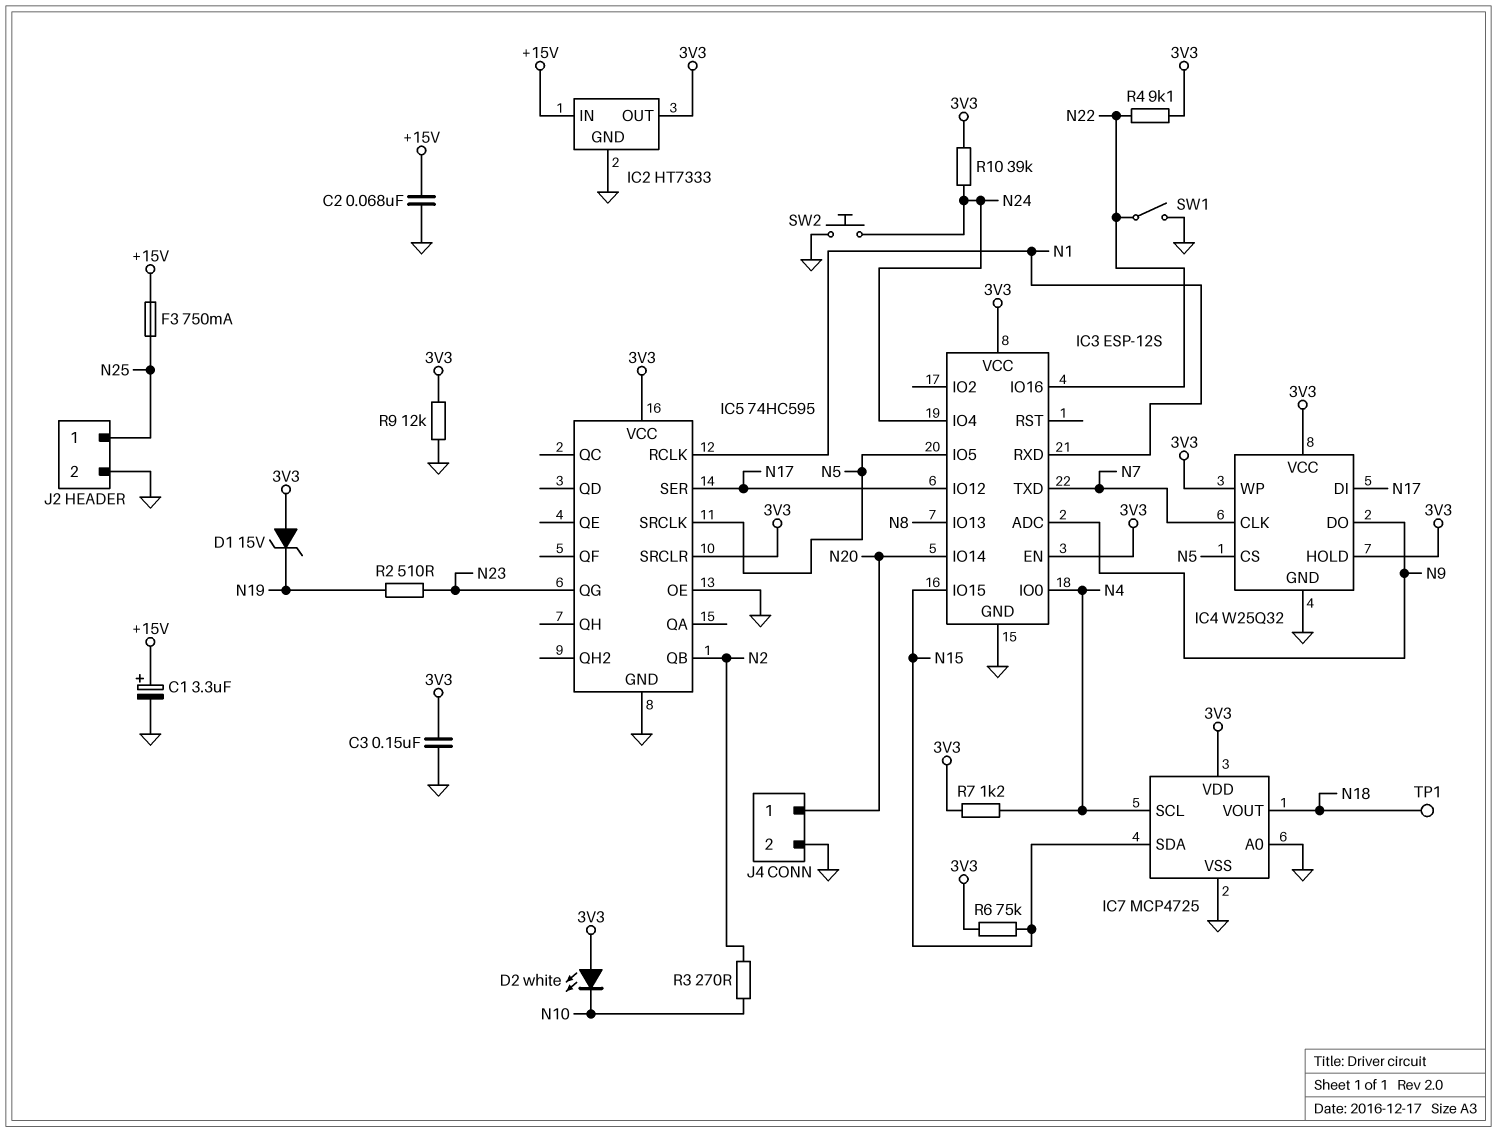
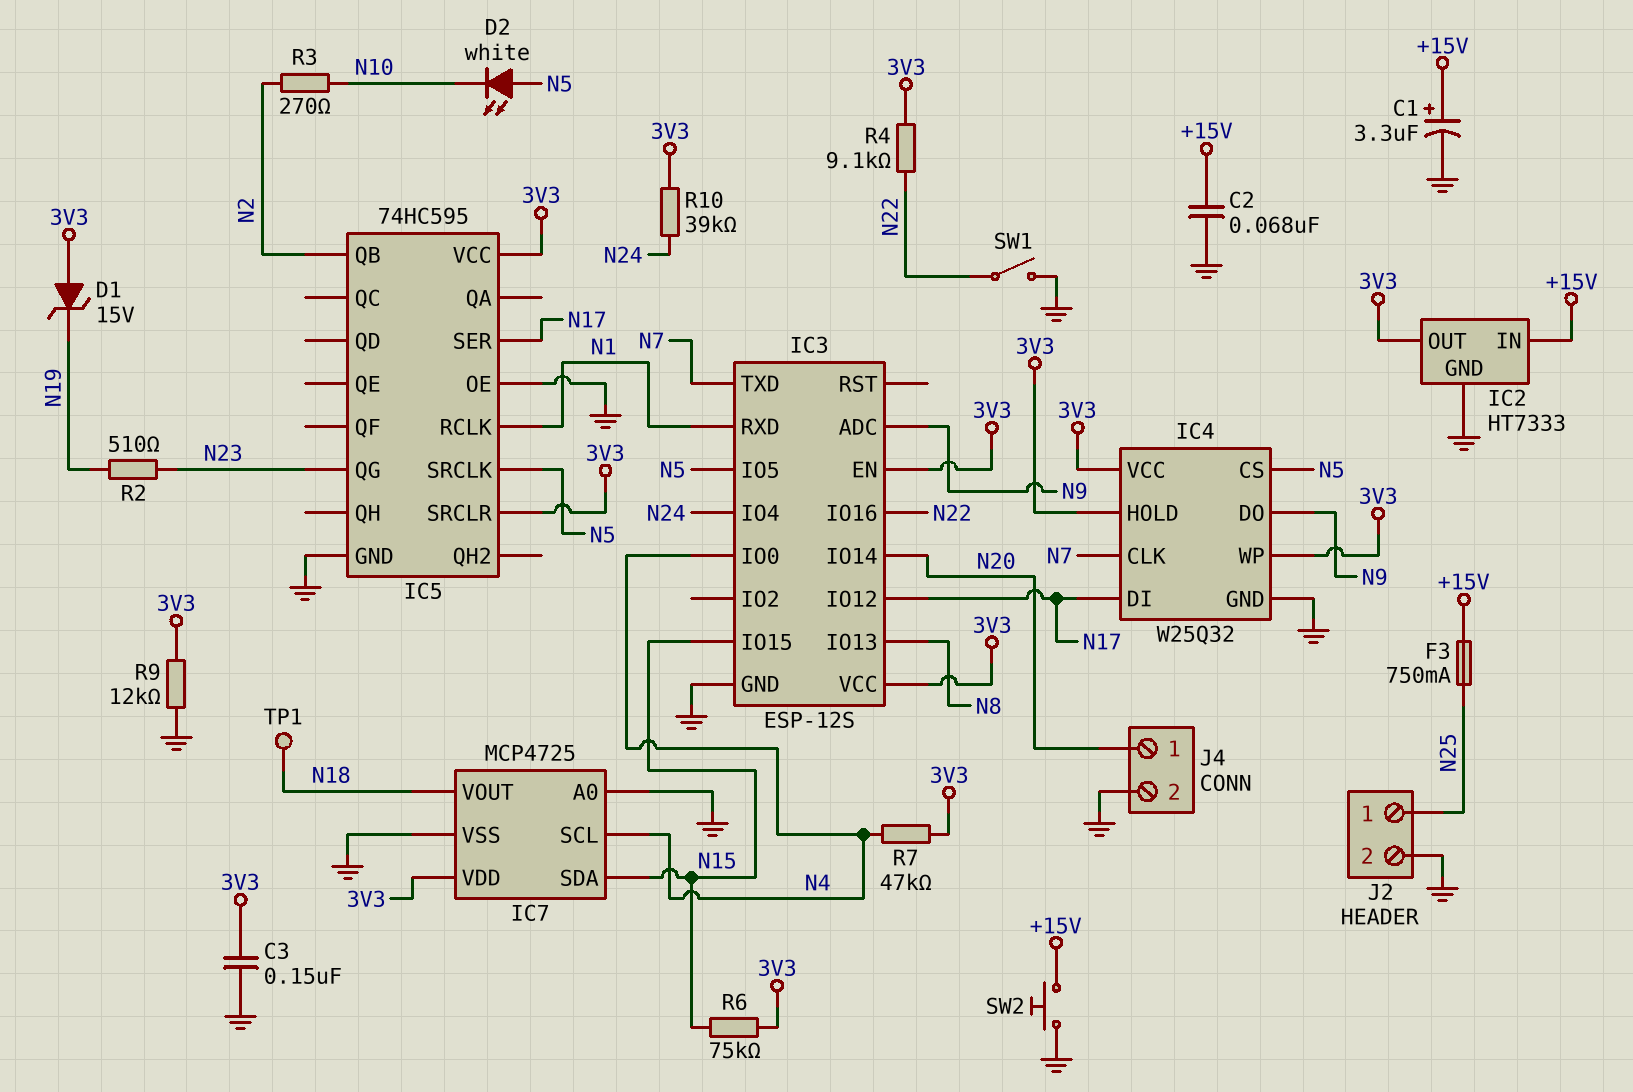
D2: LED white (A 3V3, K N10) -> LED white (A N5, K N10)
R7: 1.2k (3V3, N4) -> 47k (3V3, N4)
SW2: button (GND, N24) -> button (+15V, GND)

